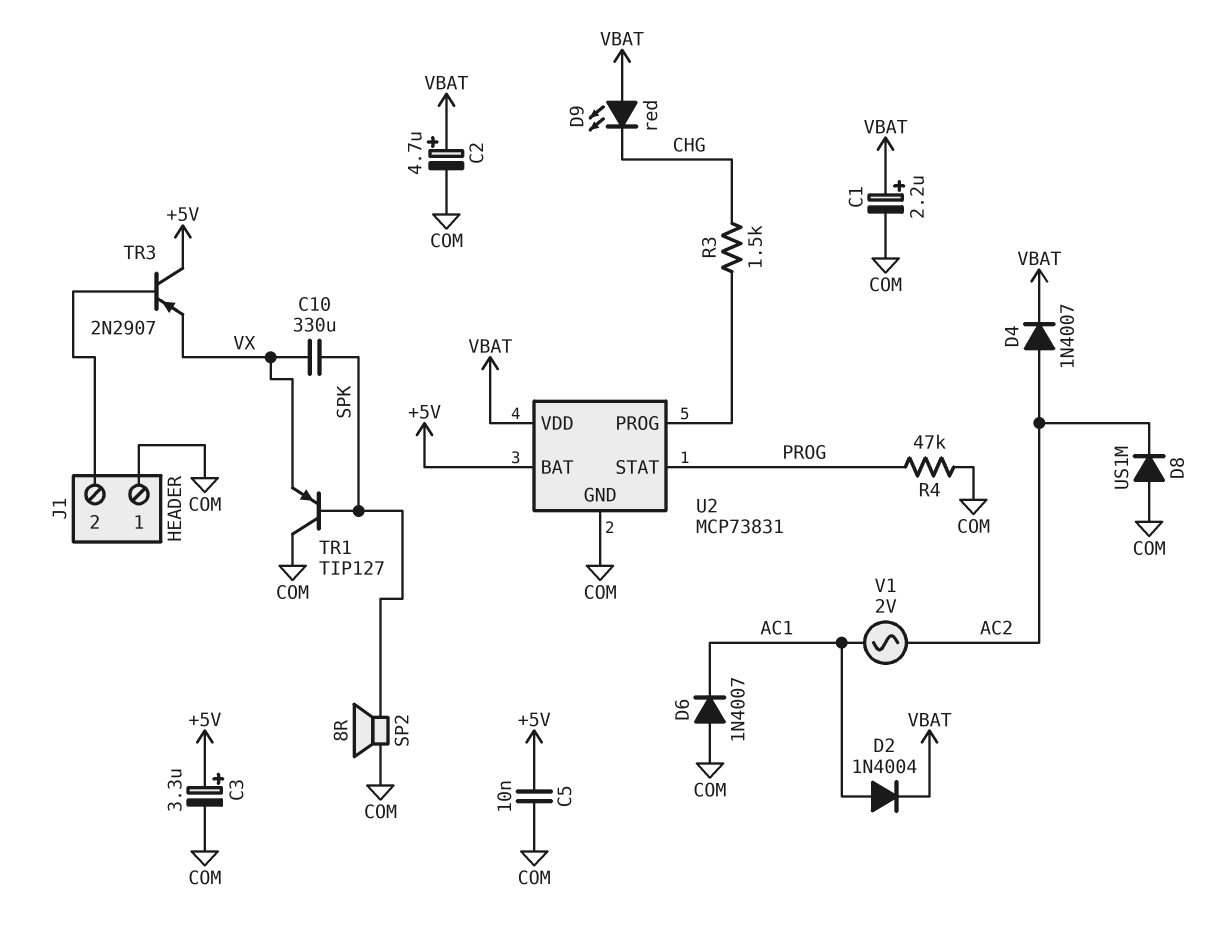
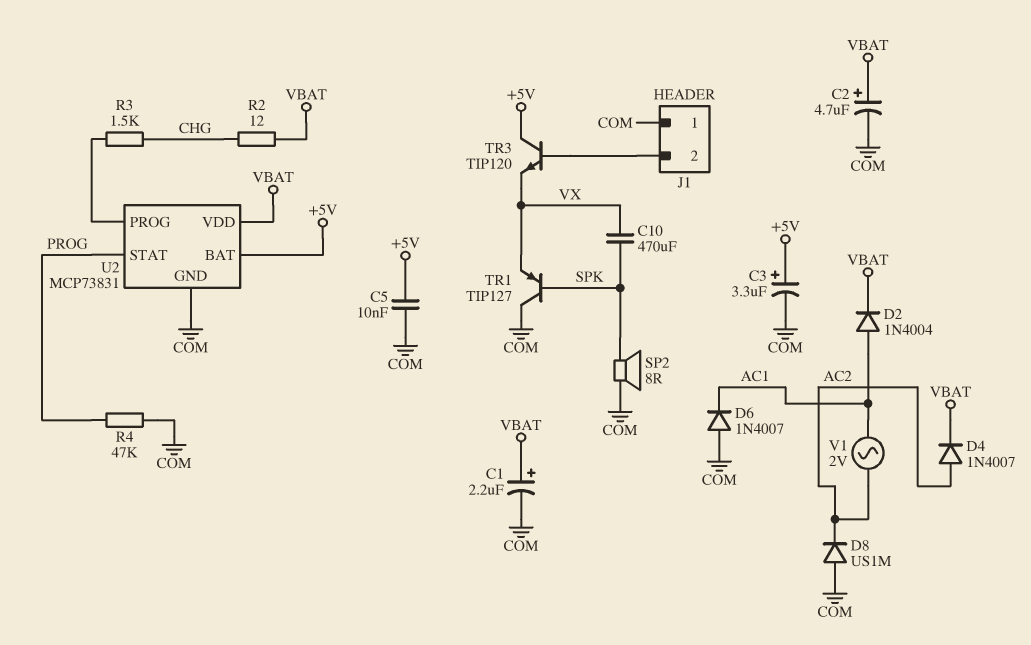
C10: 330uF (SPK, VX) -> 470uF (SPK, VX)
D9: LED red (A VBAT, K CHG) -> none
R2: none -> 12 (CHG, VBAT)
TR3: PNP 2N2907 (B J1/2, C +5V, E VX) -> NPN TIP120 (B J1/2, C +5V, E VX)

